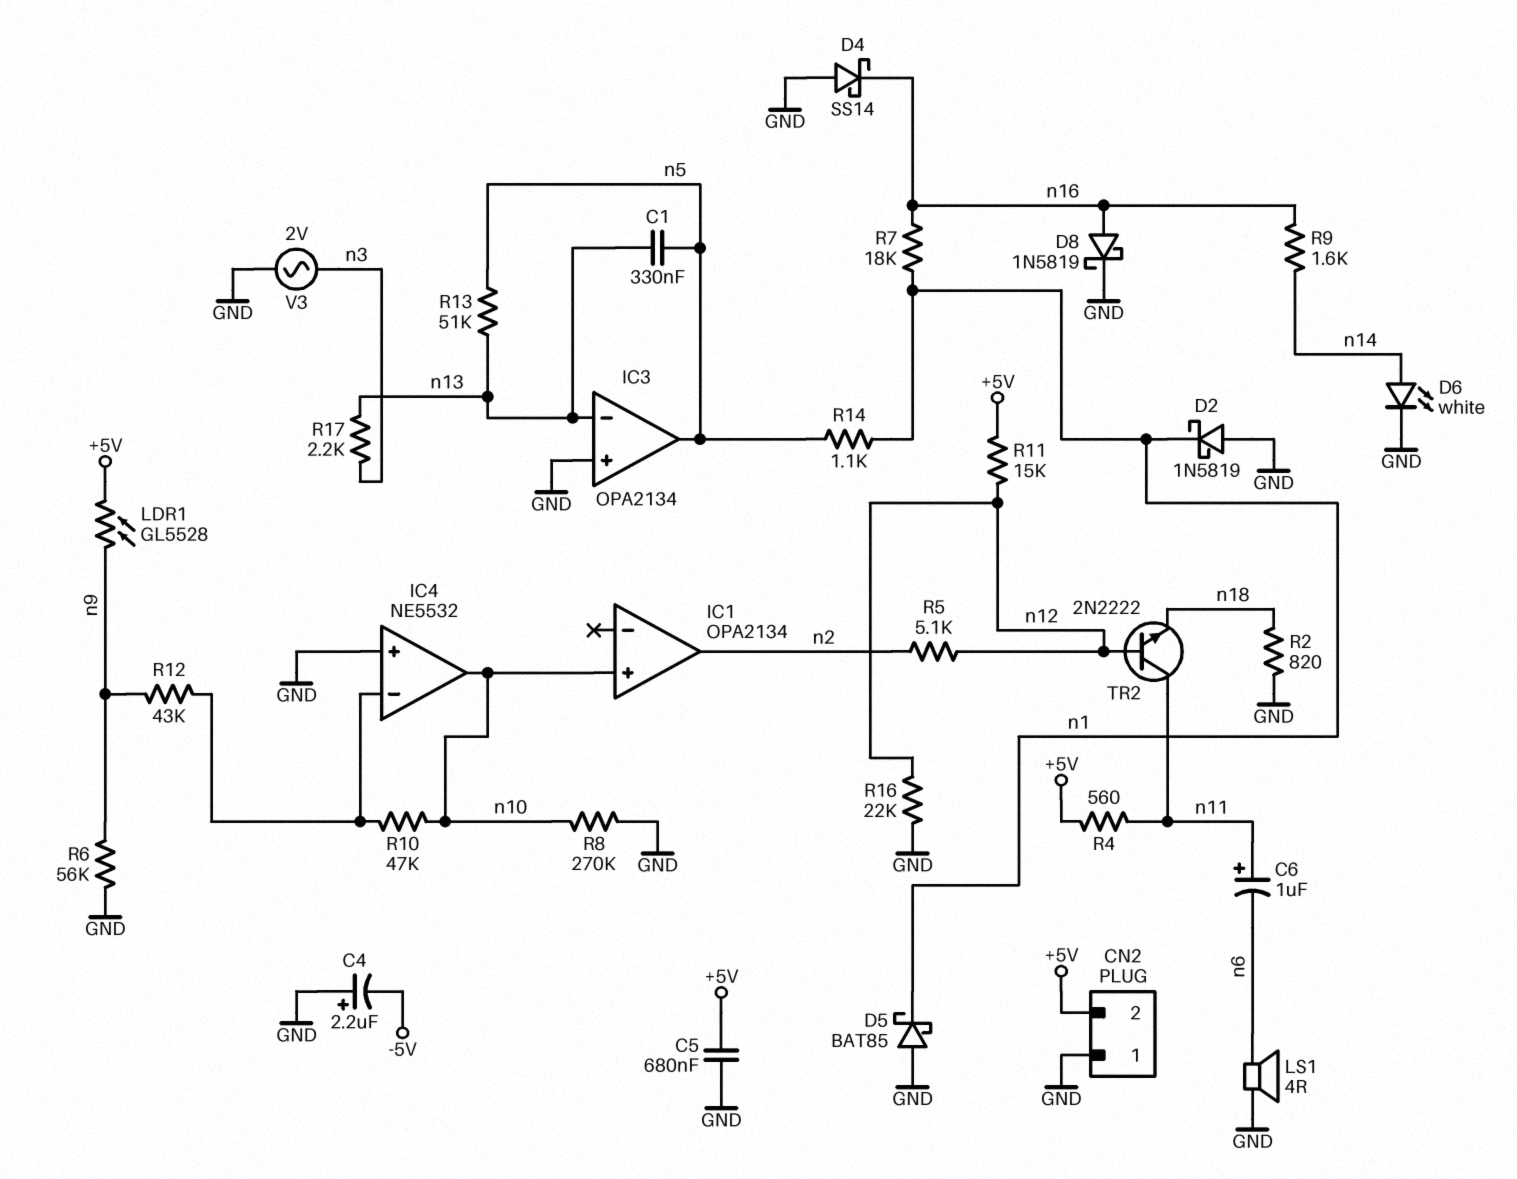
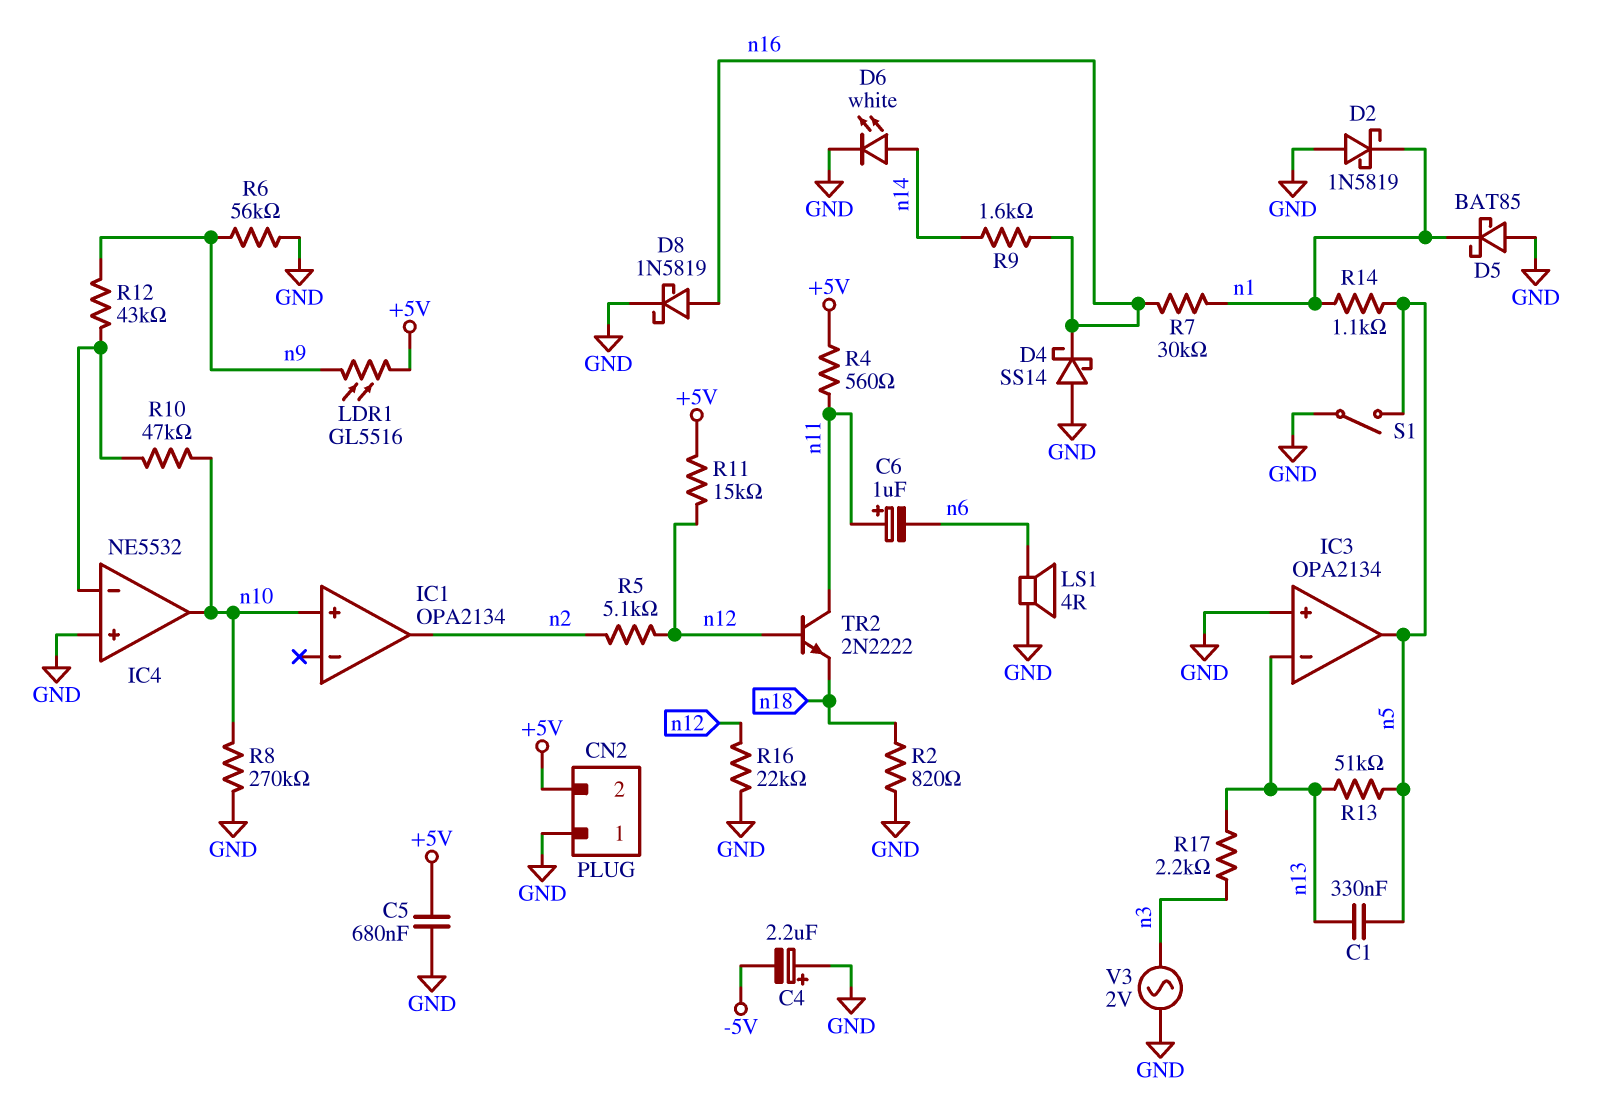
LDR1: GL5528 (+5V, n9) -> GL5516 (+5V, n9)
R7: 18k (n1, n16) -> 30k (n1, n16)
S1: none -> switch (GND, n5)

